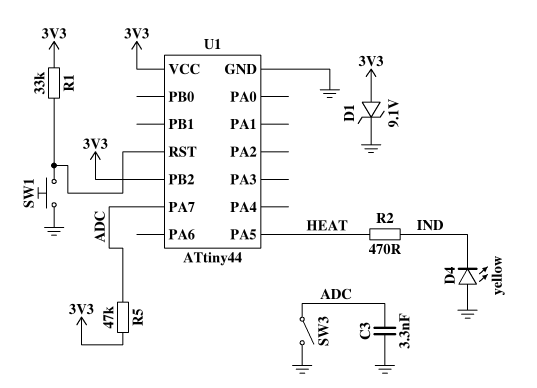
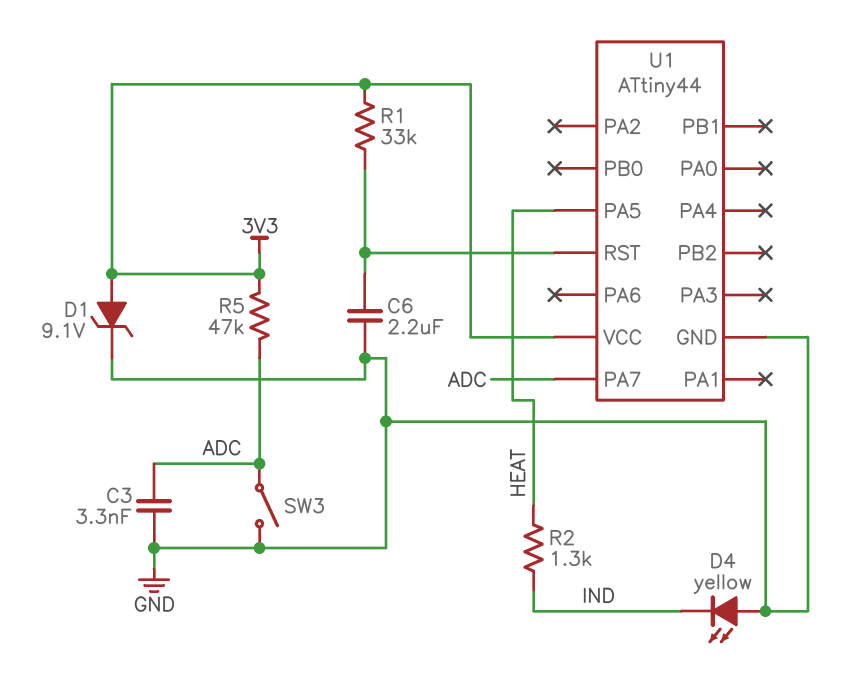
C6: none -> 2.2uF (GND, U1/RST)
R2: 470 (HEAT, IND) -> 1.3k (HEAT, IND)
SW1: button (GND, U1/RST) -> none
U1 pin PB2: 3V3 -> none

